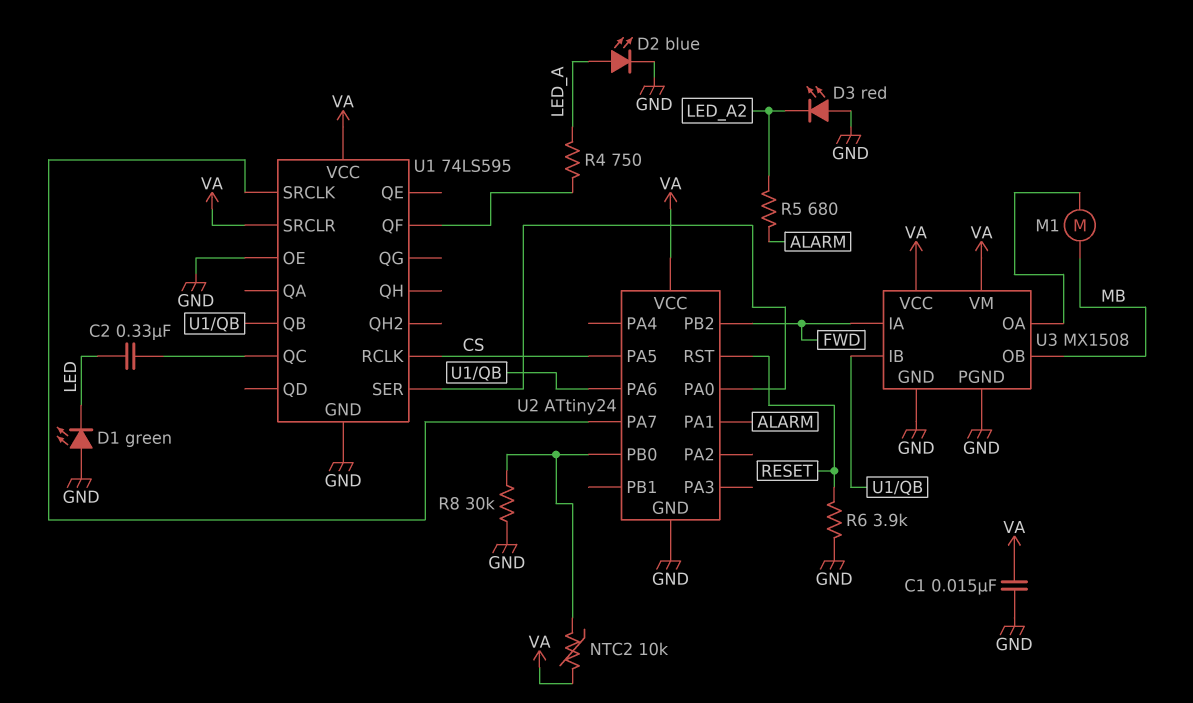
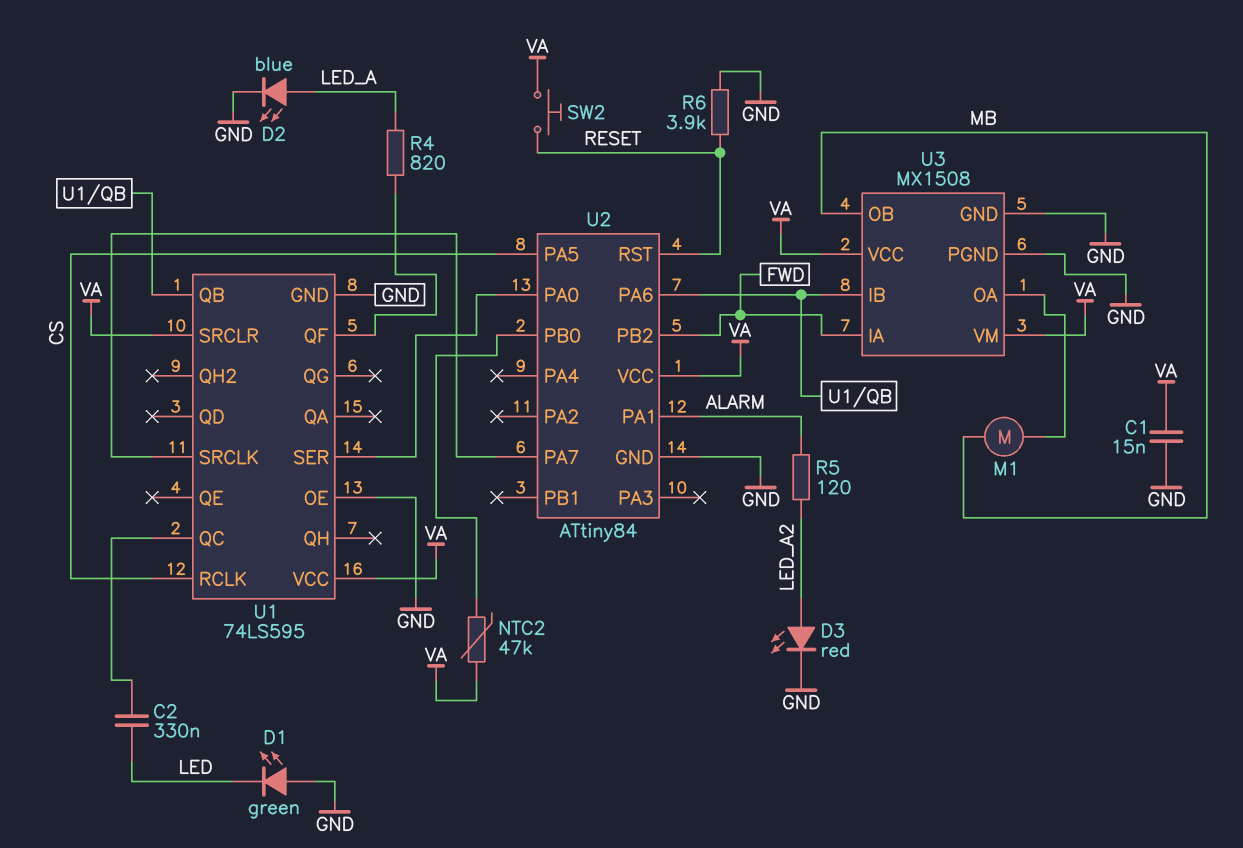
D3: LED red (A GND, K LED_A2) -> LED red (A LED_A2, K GND)
NTC2: 10k (U2/PB0, VA) -> 47k (U2/PB0, VA)
R4: 750 (LED_A, U1/QF) -> 820 (LED_A, U1/QF)
R5: 680 (ALARM, LED_A2) -> 120 (ALARM, LED_A2)
R8: 30k (GND, U2/PB0) -> none
SW2: none -> button (RESET, VA)
U2: ATtiny24 -> ATtiny84

